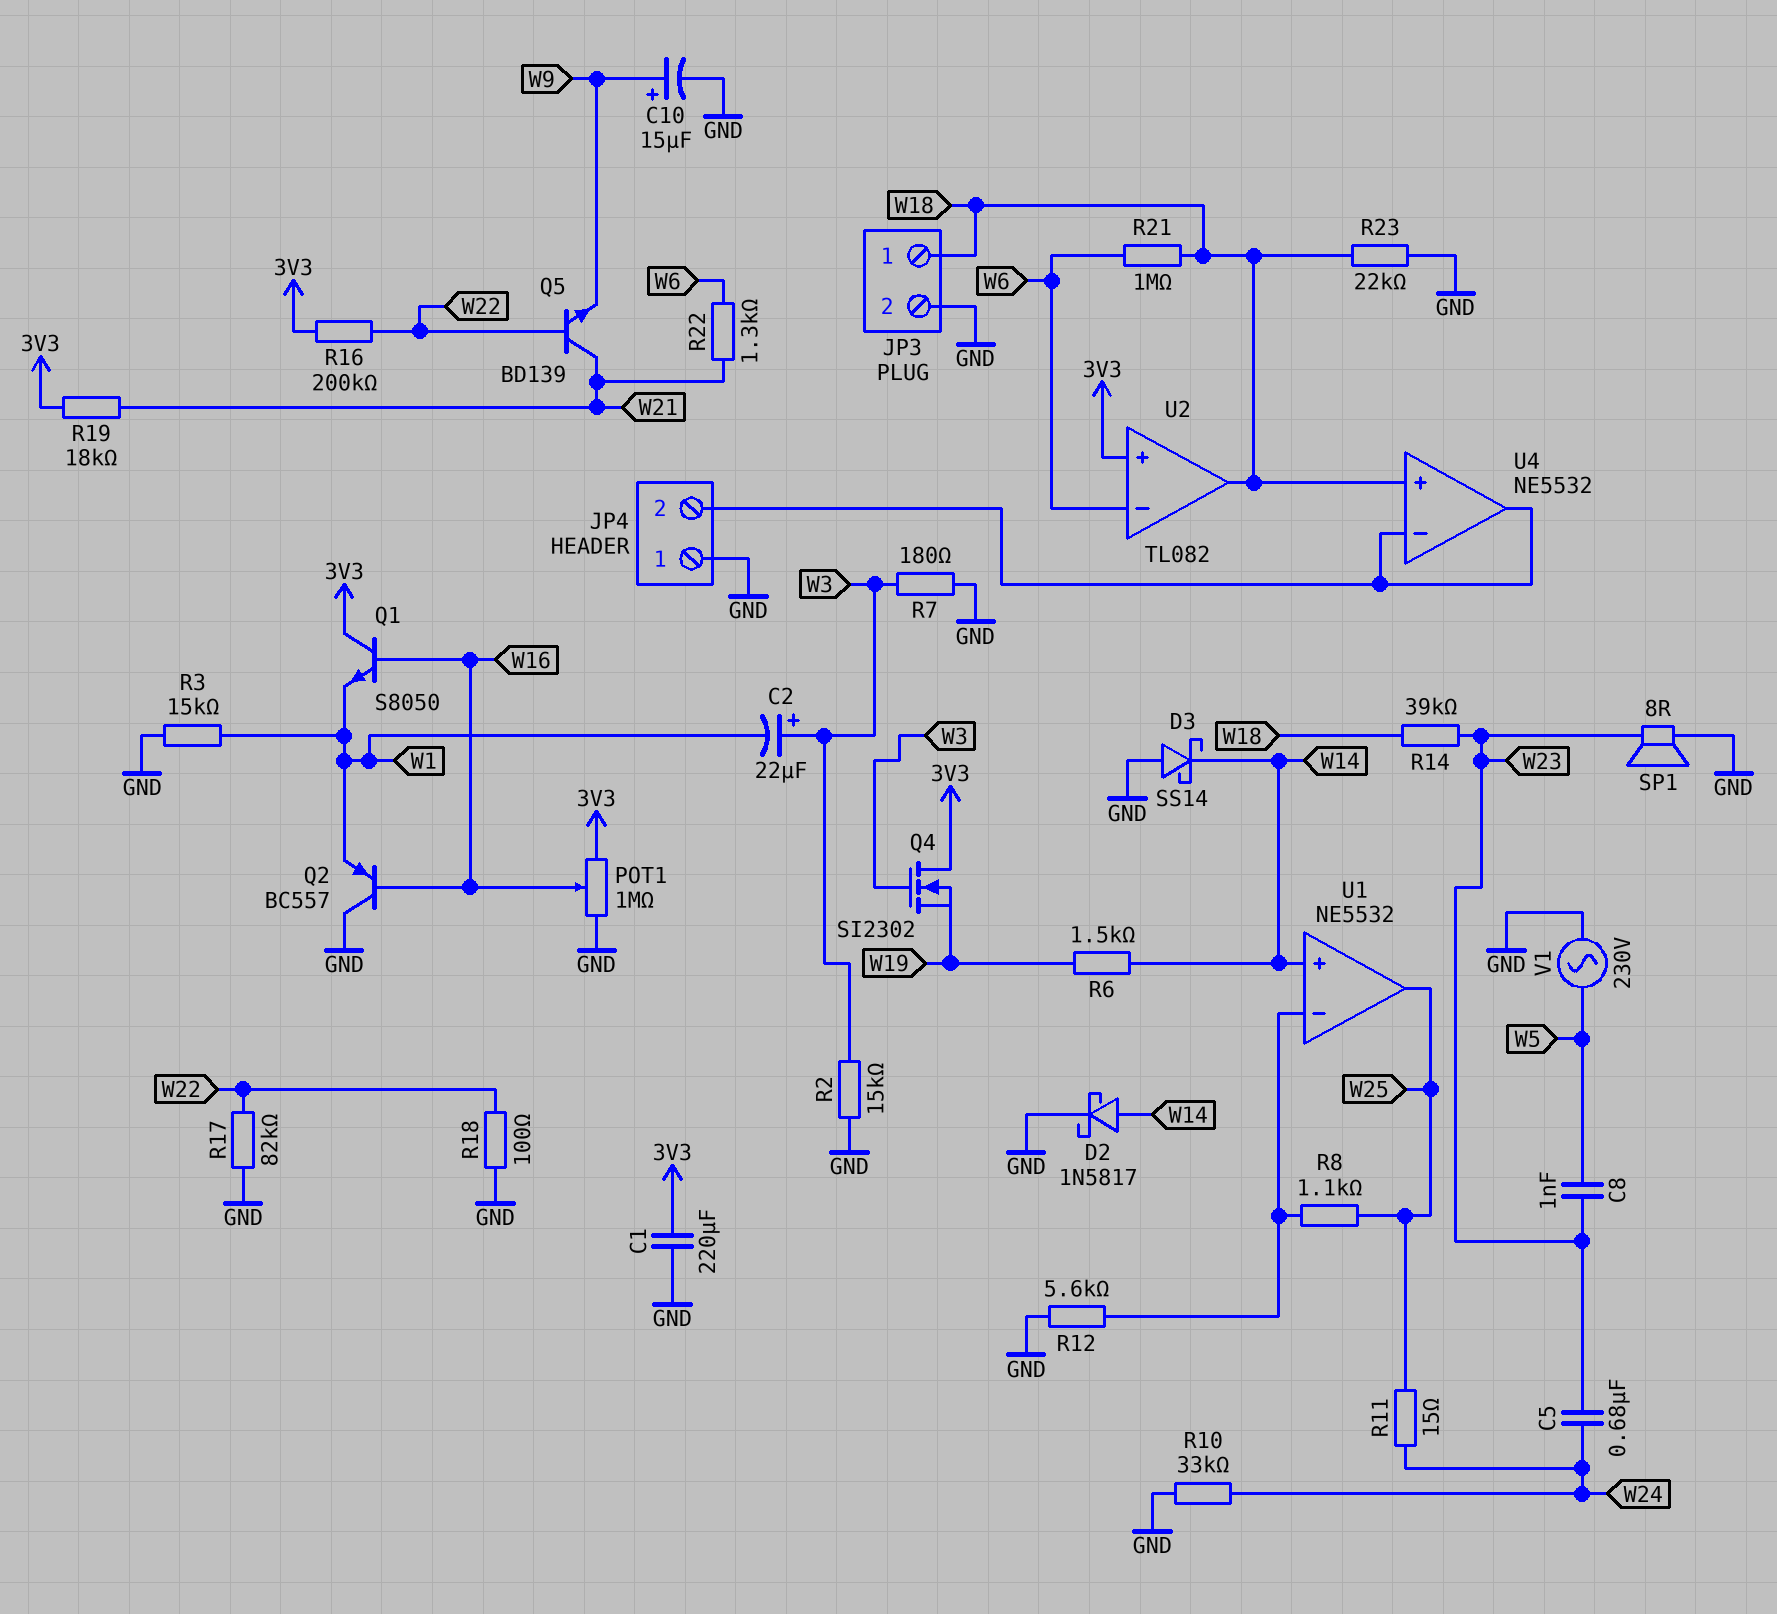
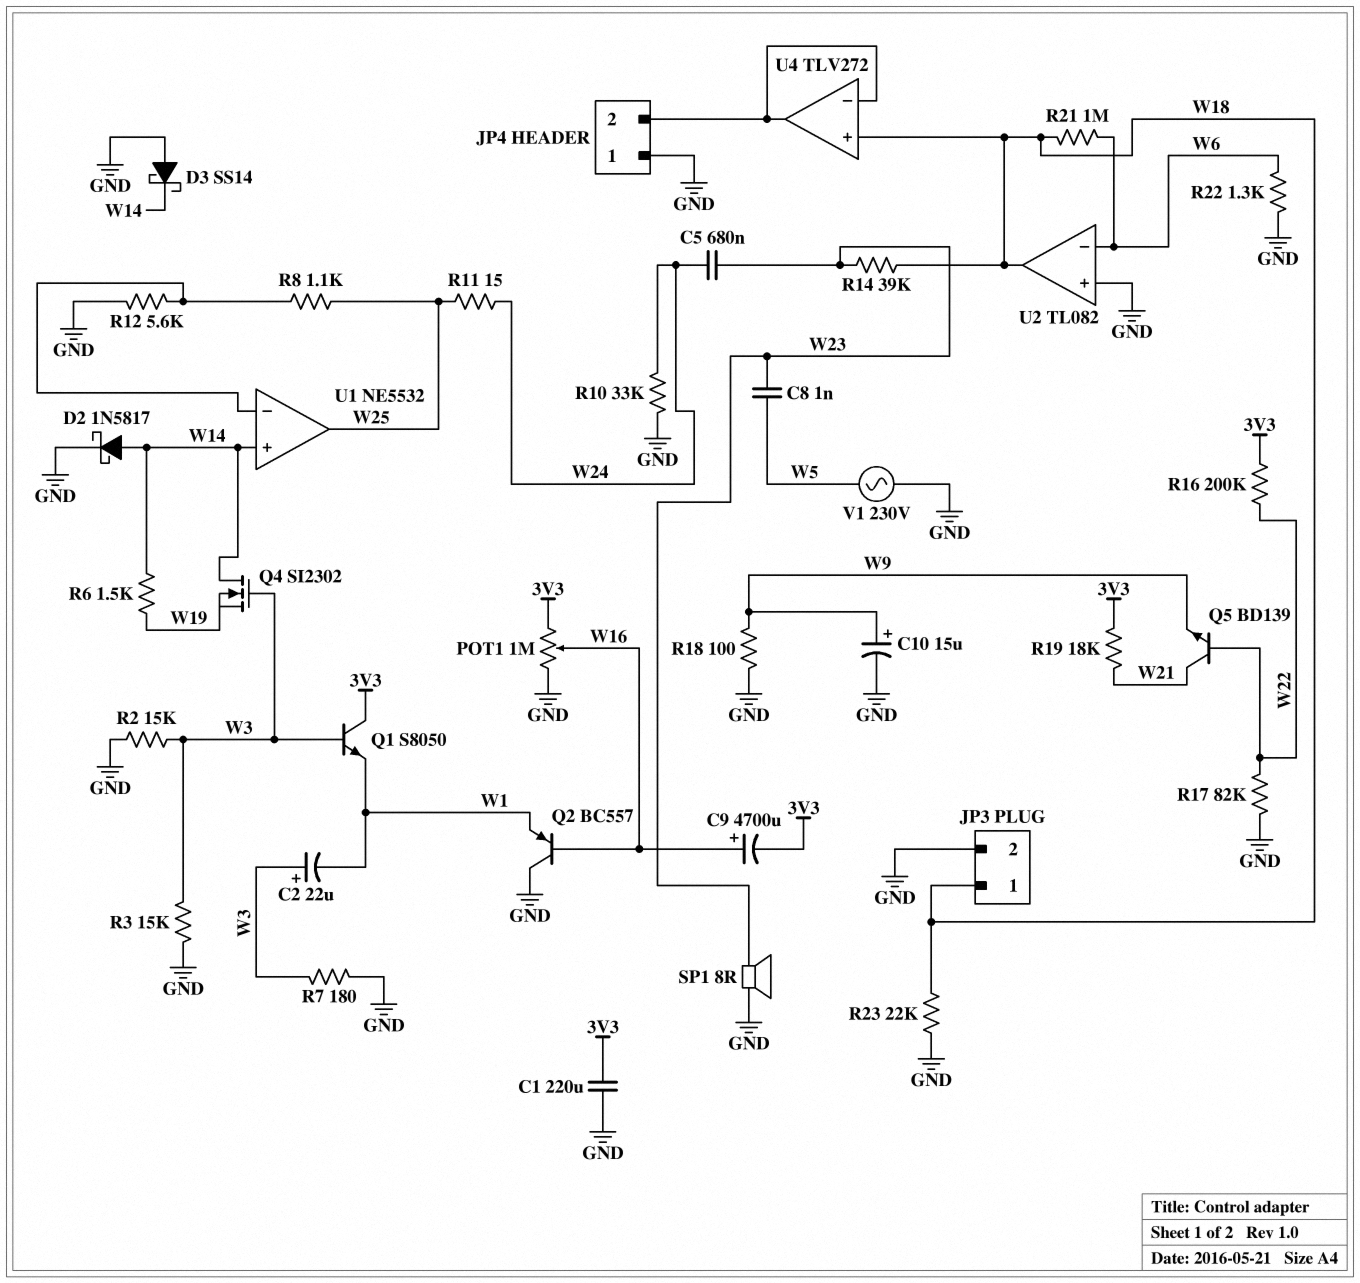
C9: none -> 4700uF (plus W16, minus 3V3)
Q1: NPN S8050 (B W16, C 3V3, E W1) -> NPN S8050 (B W3, C 3V3, E W1)
Q4: NMOS SI2302 (G W3, D 3V3, S W19) -> NMOS SI2302 (G W3, D W14, S W19)
R3: 15k (GND, W1) -> 15k (GND, W3)
R18: 100 (GND, W22) -> 100 (GND, W9)
R22: 1.3k (W6, W21) -> 1.3k (GND, W6)
U2 pin in+: 3V3 -> GND
U4: NE5532 -> TLV272

